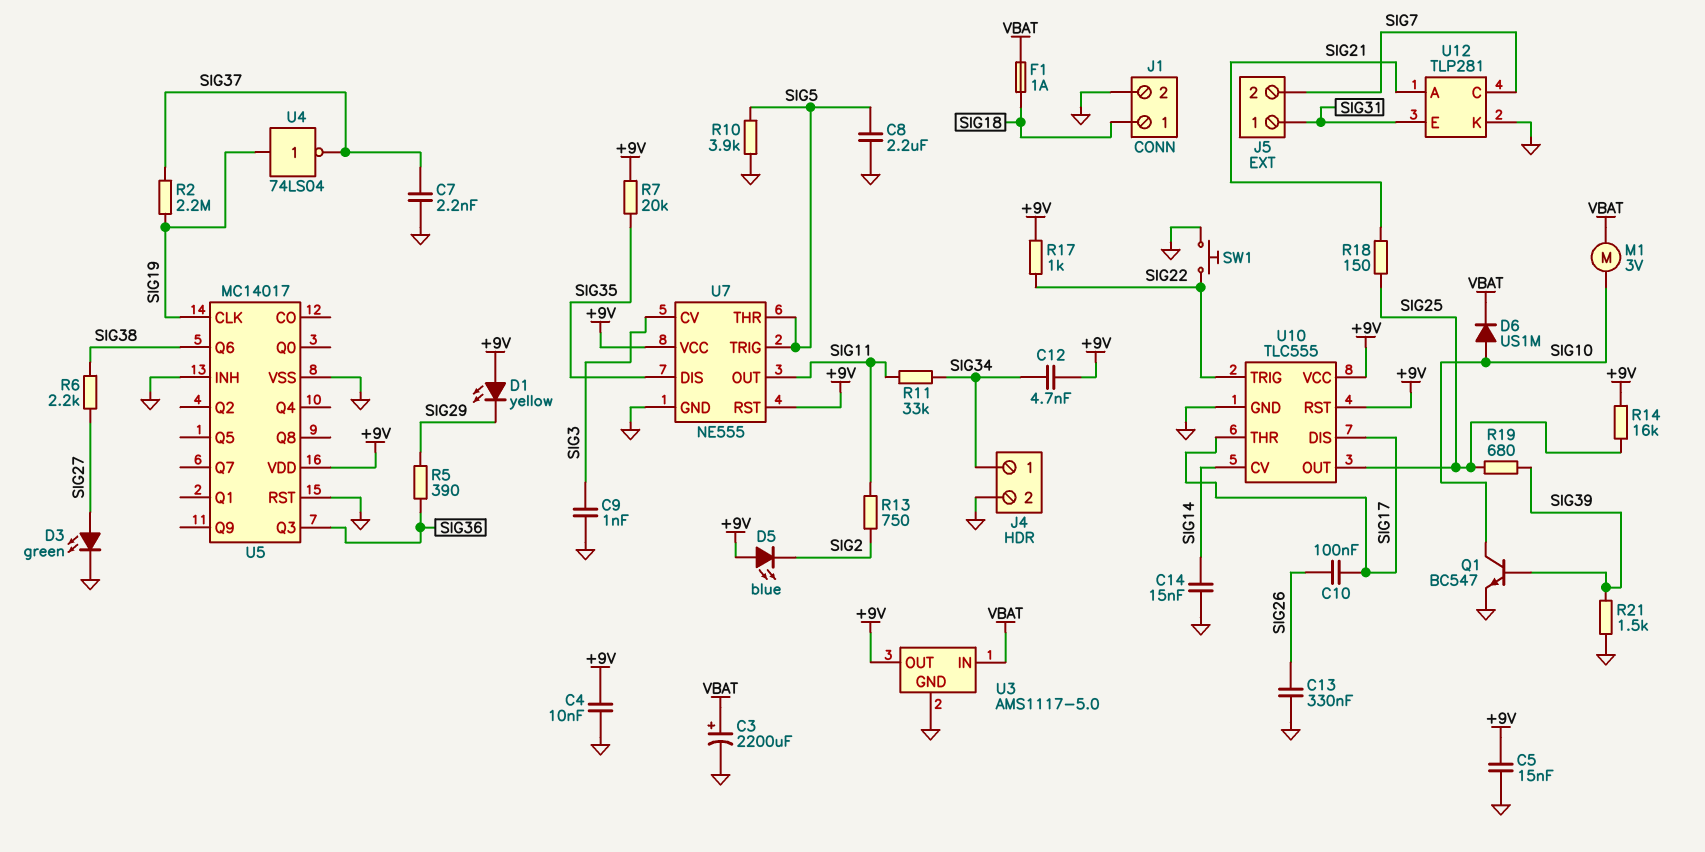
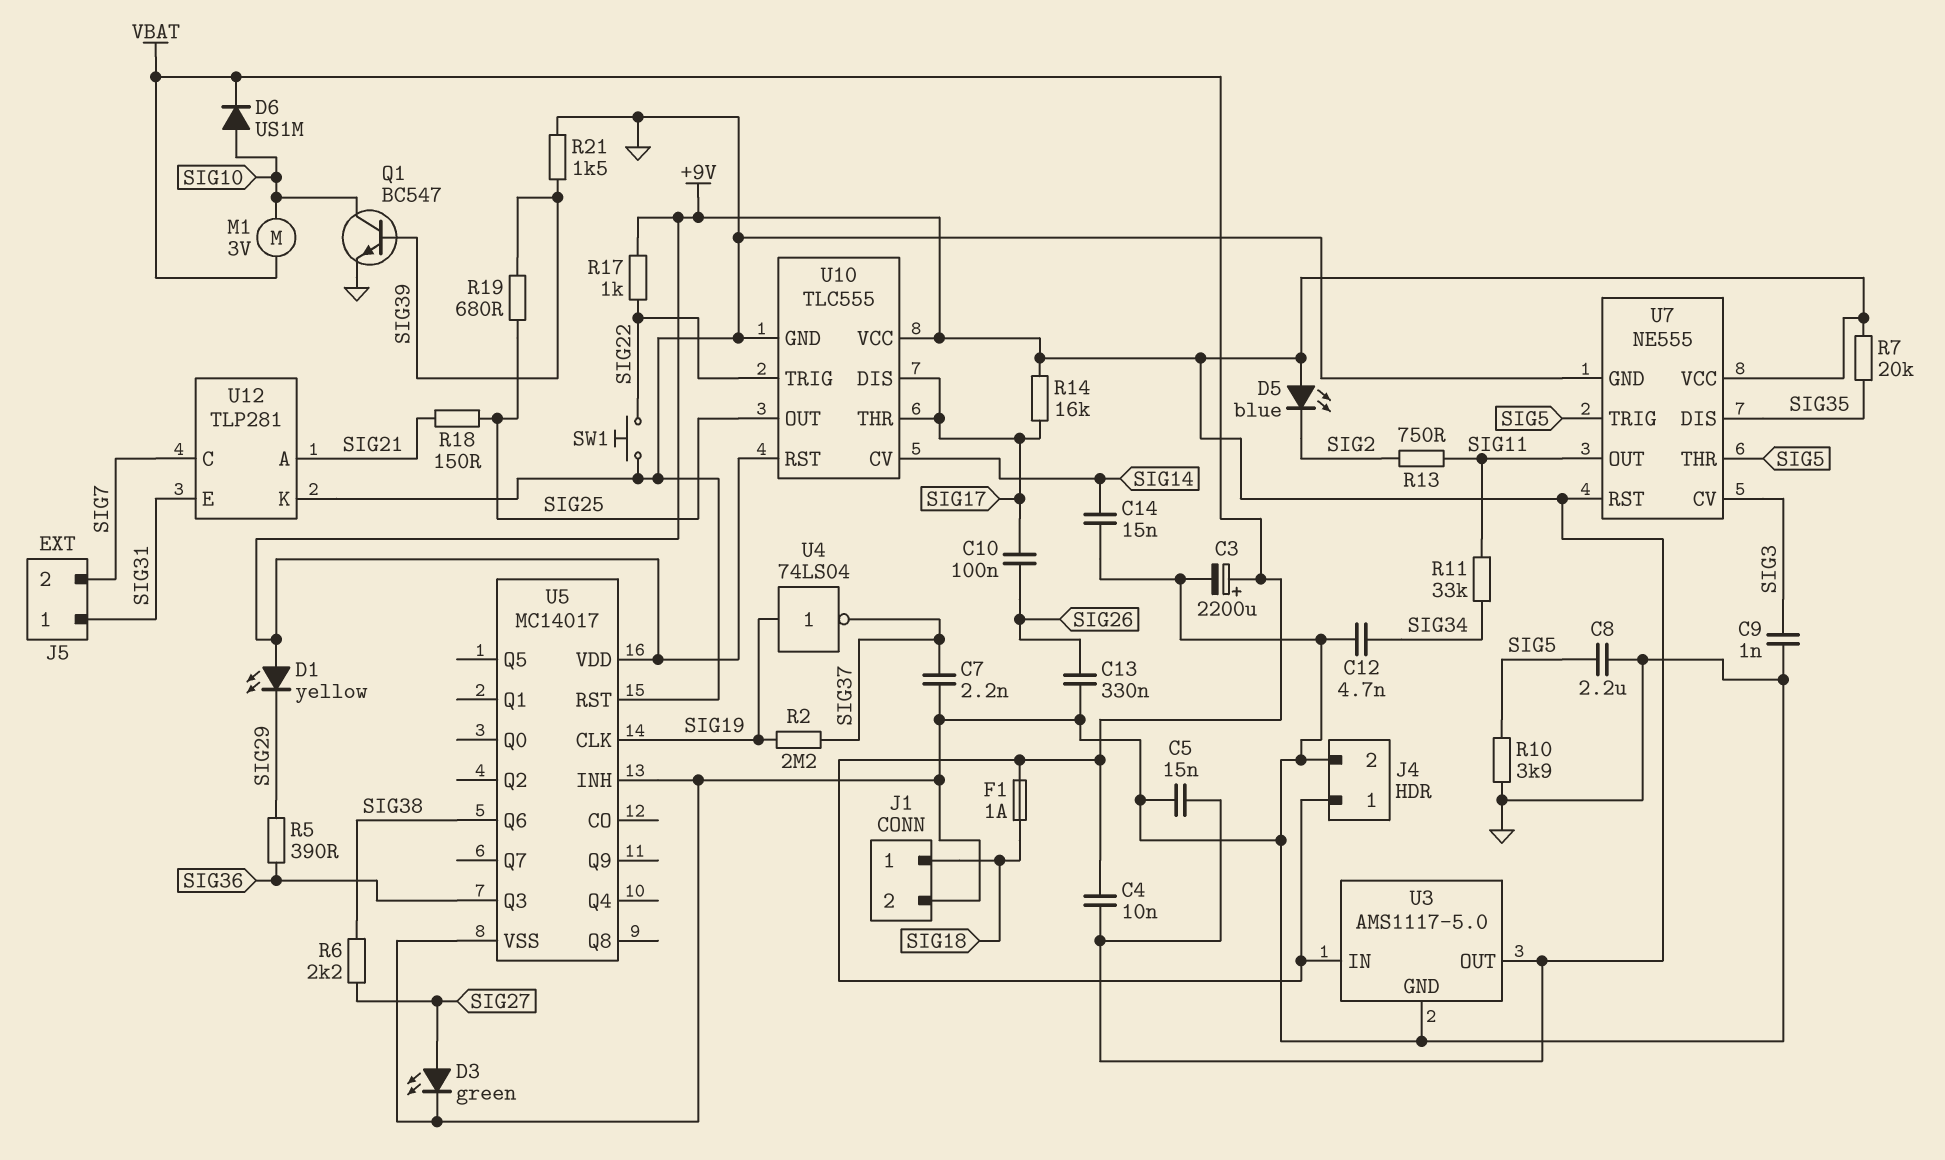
C4: 10nF (+9V, GND) -> 10nF (+9V, VBAT)
C12: 4.7nF (+9V, SIG34) -> 4.7nF (GND, SIG34)
J4 pin 1: SIG34 -> VBAT
R14: 16k (+9V, SIG25) -> 16k (+9V, SIG17)

